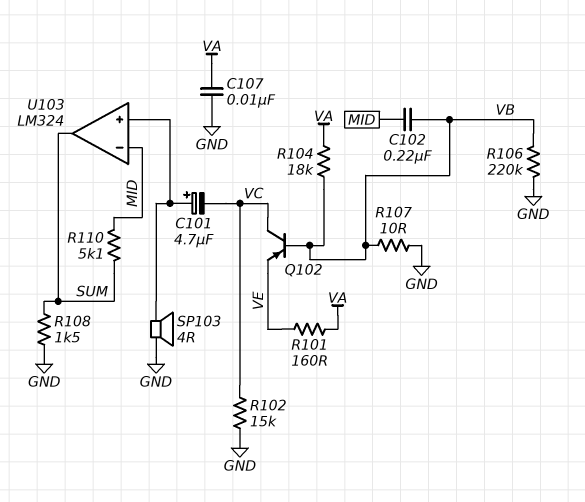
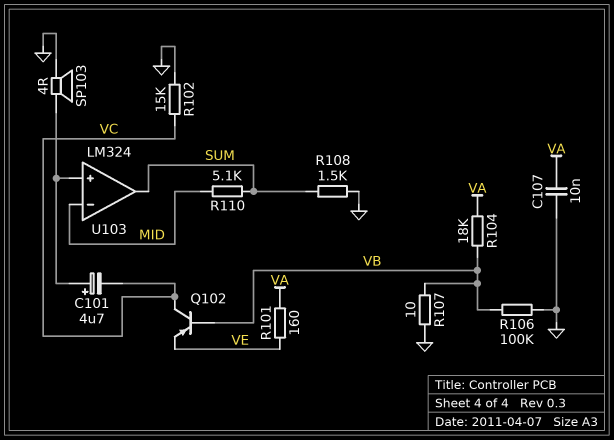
C102: 220nF (MID, VB) -> none
R106: 220k (GND, VB) -> 100k (GND, VB)

